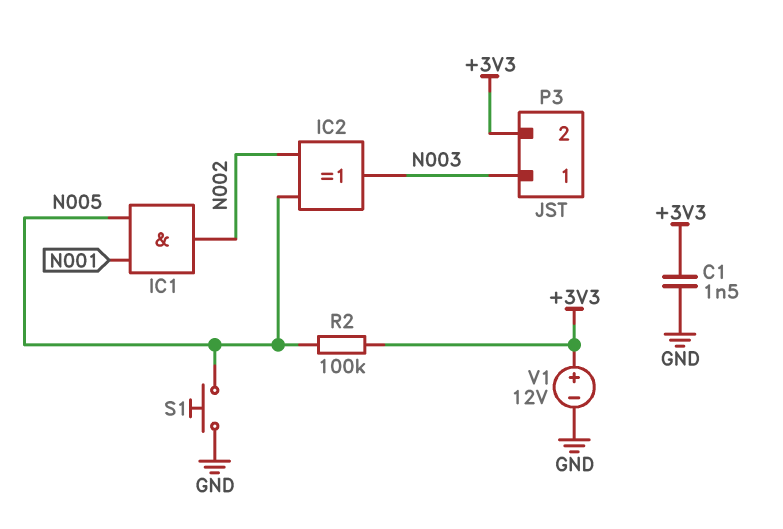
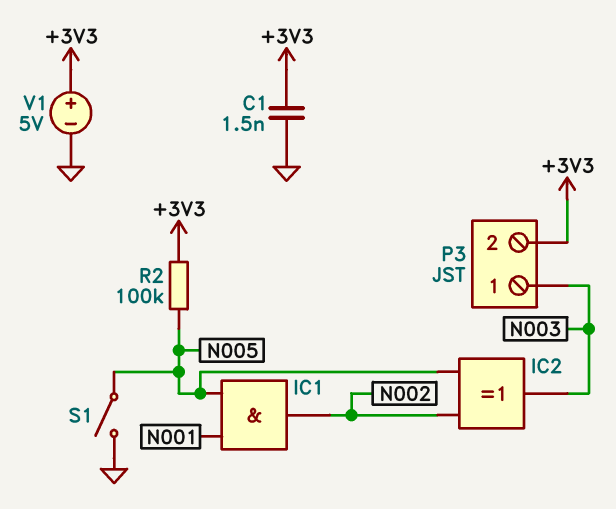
S1: button (GND, N005) -> switch (GND, N005)
V1: 12V (plus +3V3, minus GND) -> 5V (plus +3V3, minus GND)

